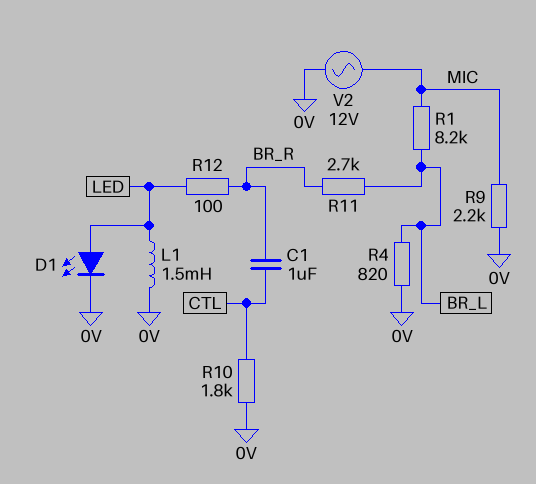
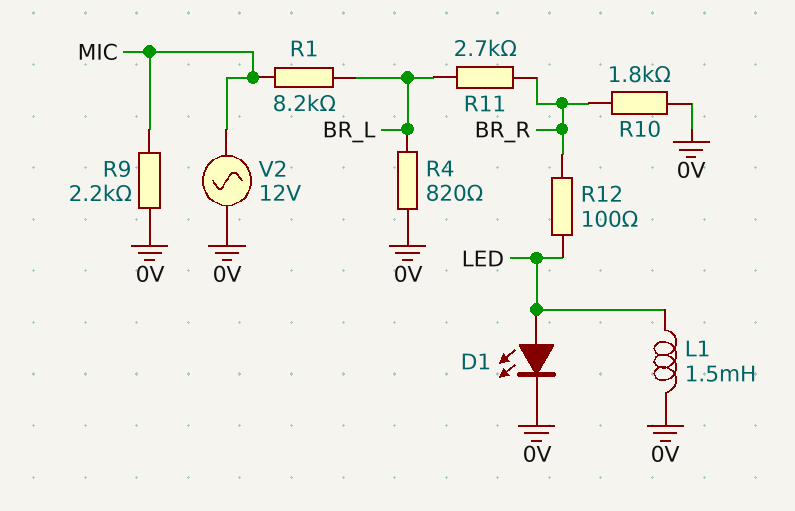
C1: 1uF (BR_R, CTL) -> none
R10: 1.8k (0V, CTL) -> 1.8k (0V, BR_R)

